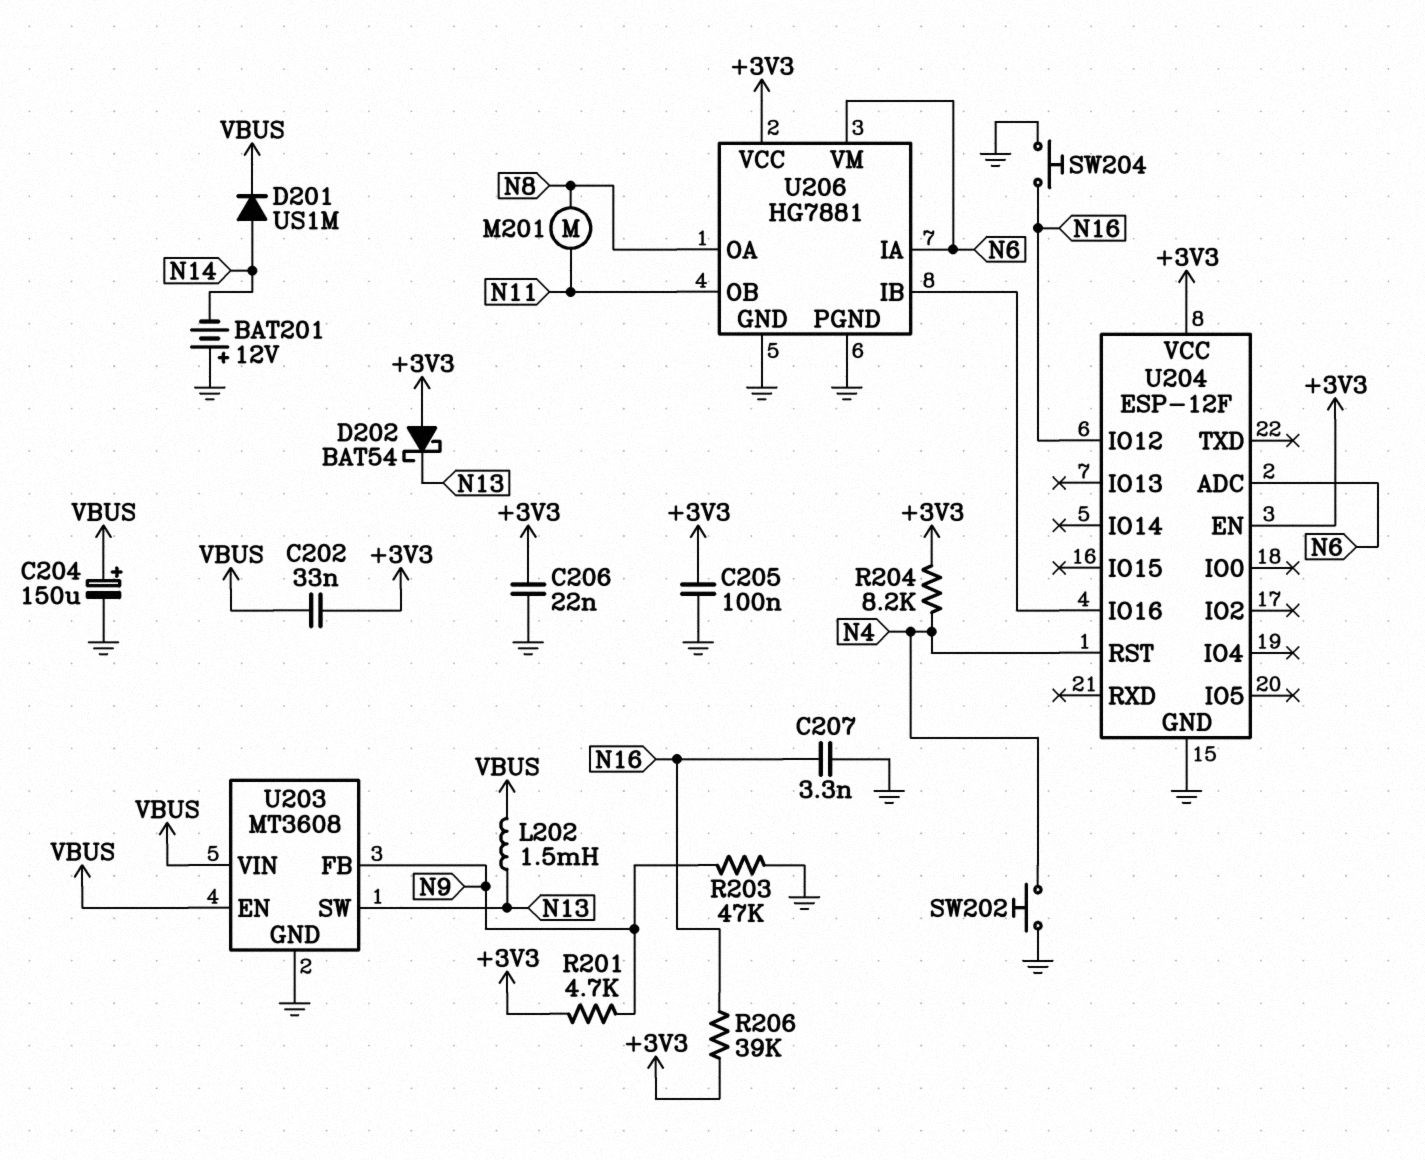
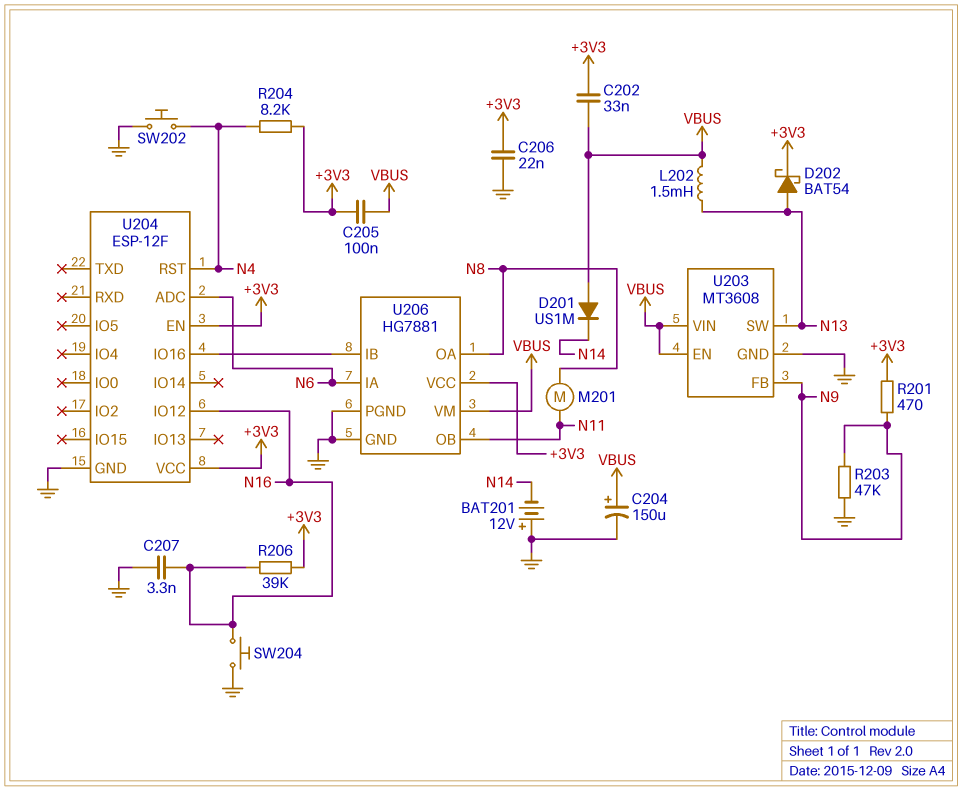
C205: 100nF (+3V3, GND) -> 100nF (+3V3, VBUS)
D201: diode US1M (A N14, K VBUS) -> diode US1M (A VBUS, K N14)
D202: schottky BAT54 (A +3V3, K N13) -> schottky BAT54 (A N13, K +3V3)
R201: 4.7k (+3V3, N9) -> 470 (+3V3, N9)
U206 pin VM: N6 -> VBUS

